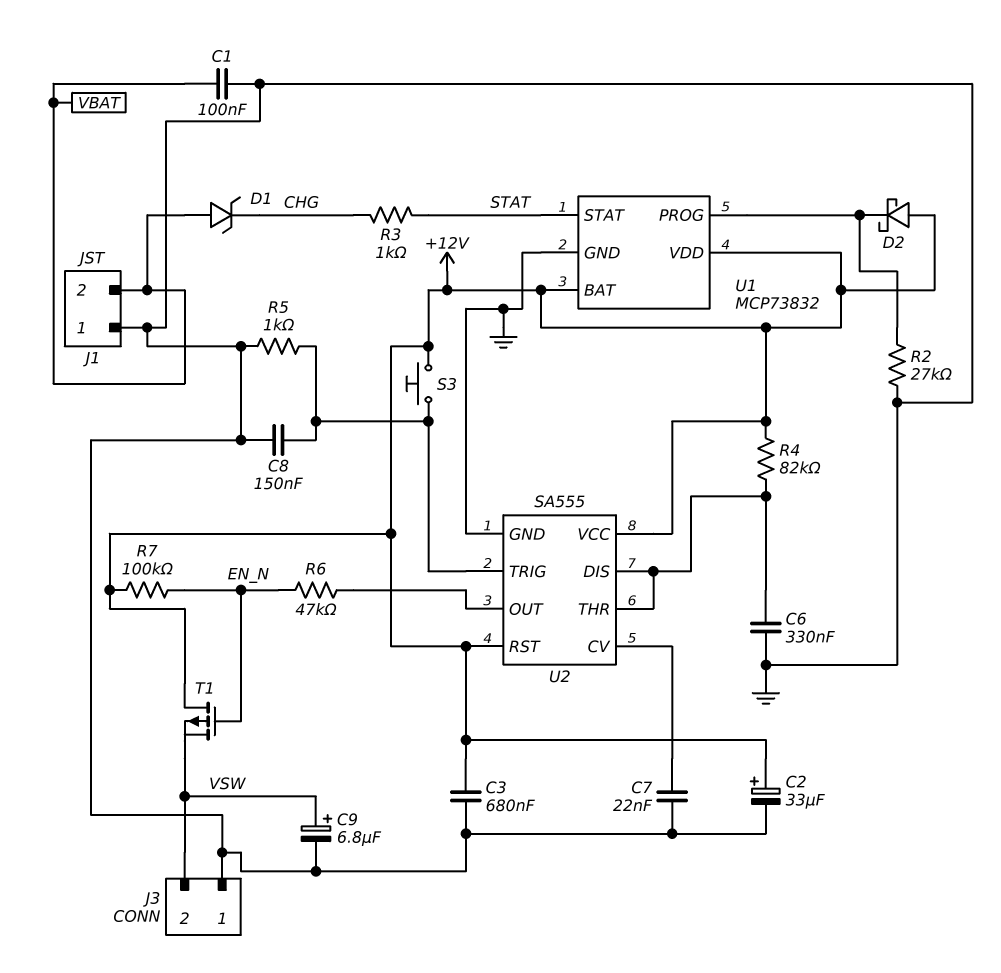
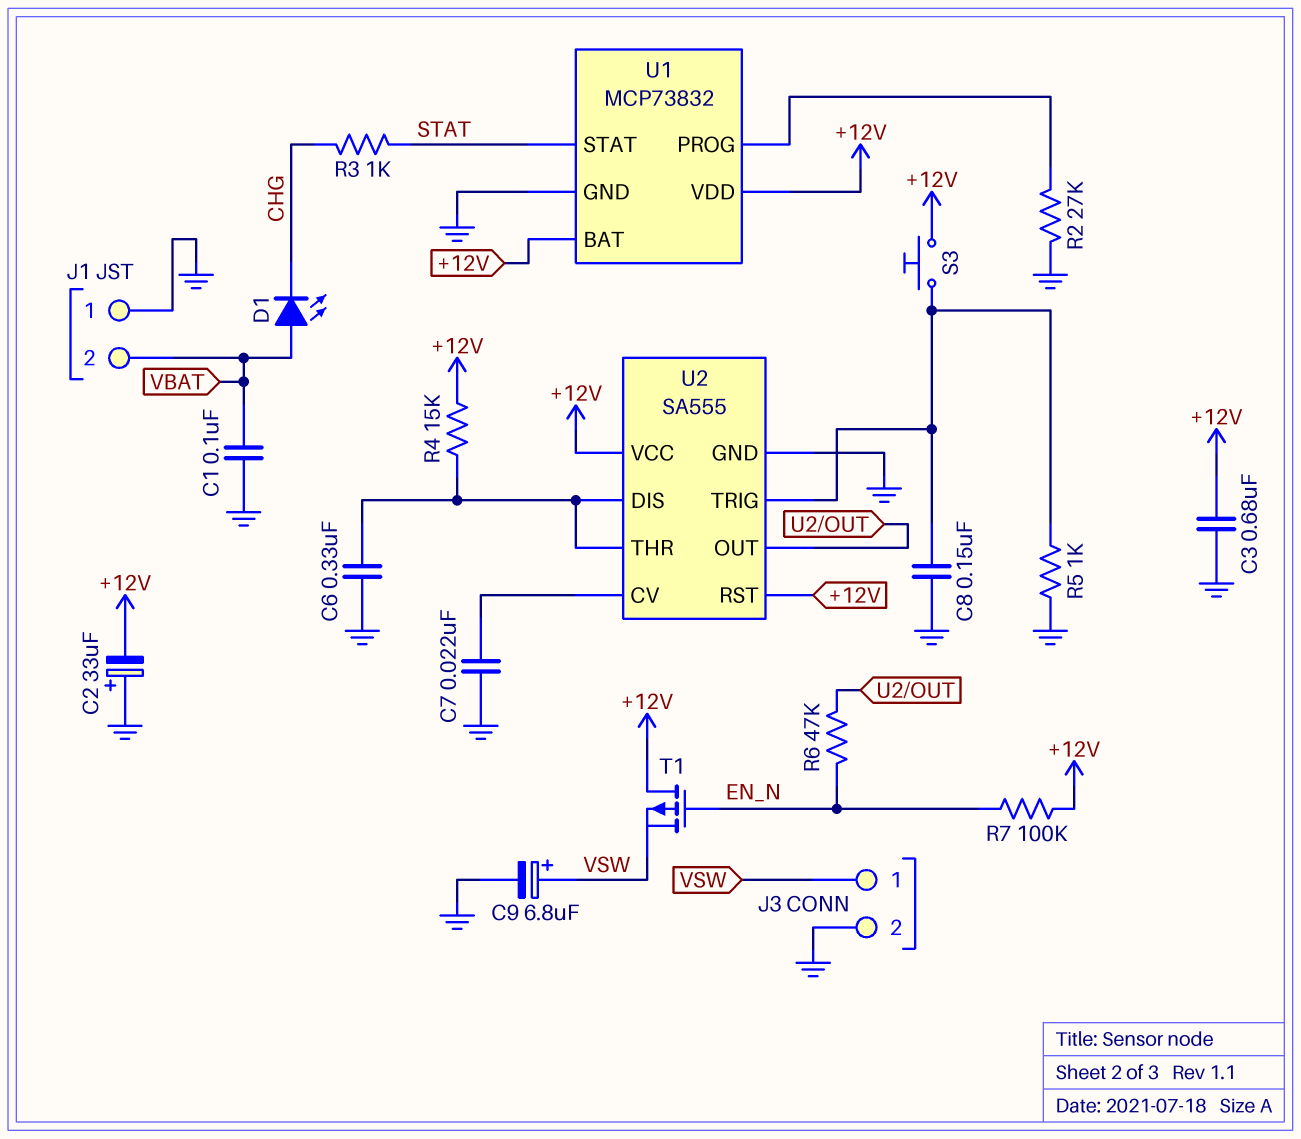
C2: 33uF (plus +12V, minus GND) -> 33uF (plus GND, minus +12V)
D1: zener (A VBAT, K CHG) -> LED (A VBAT, K CHG)
D2: schottky (A +12V, K U1/PROG) -> none
J3 pin 1: GND -> VSW
J3 pin 2: VSW -> GND
R4: 82k (+12V, U2/DIS) -> 15k (+12V, U2/DIS)

